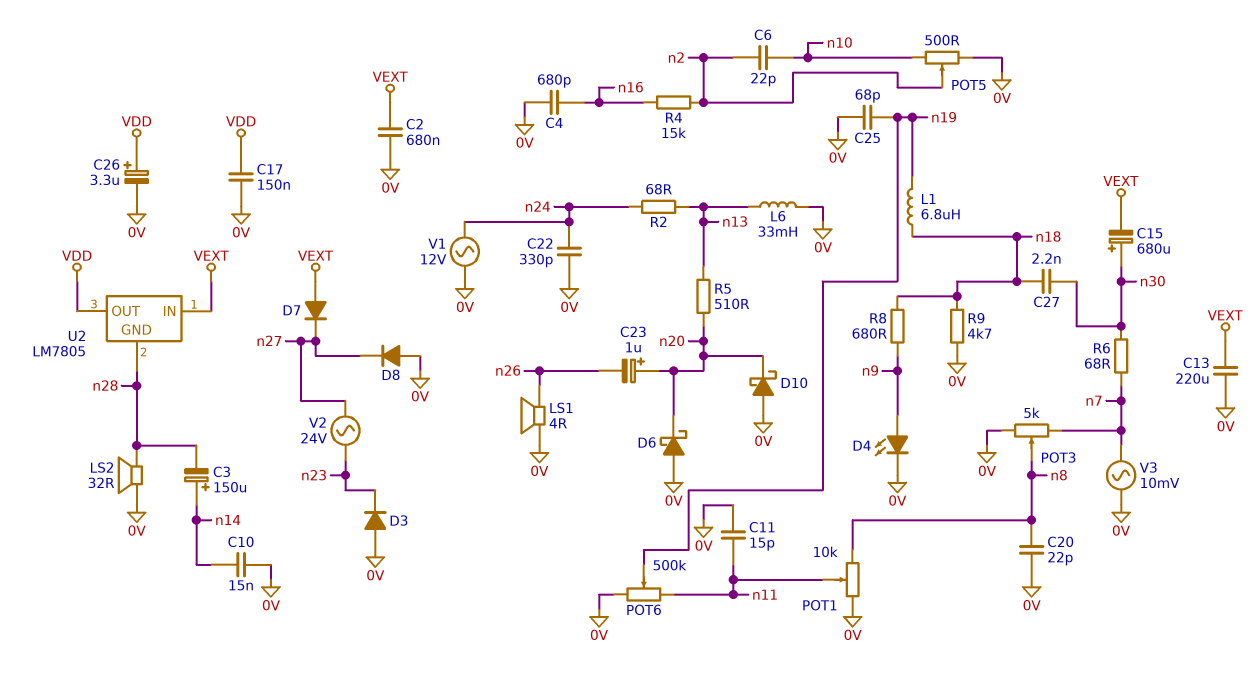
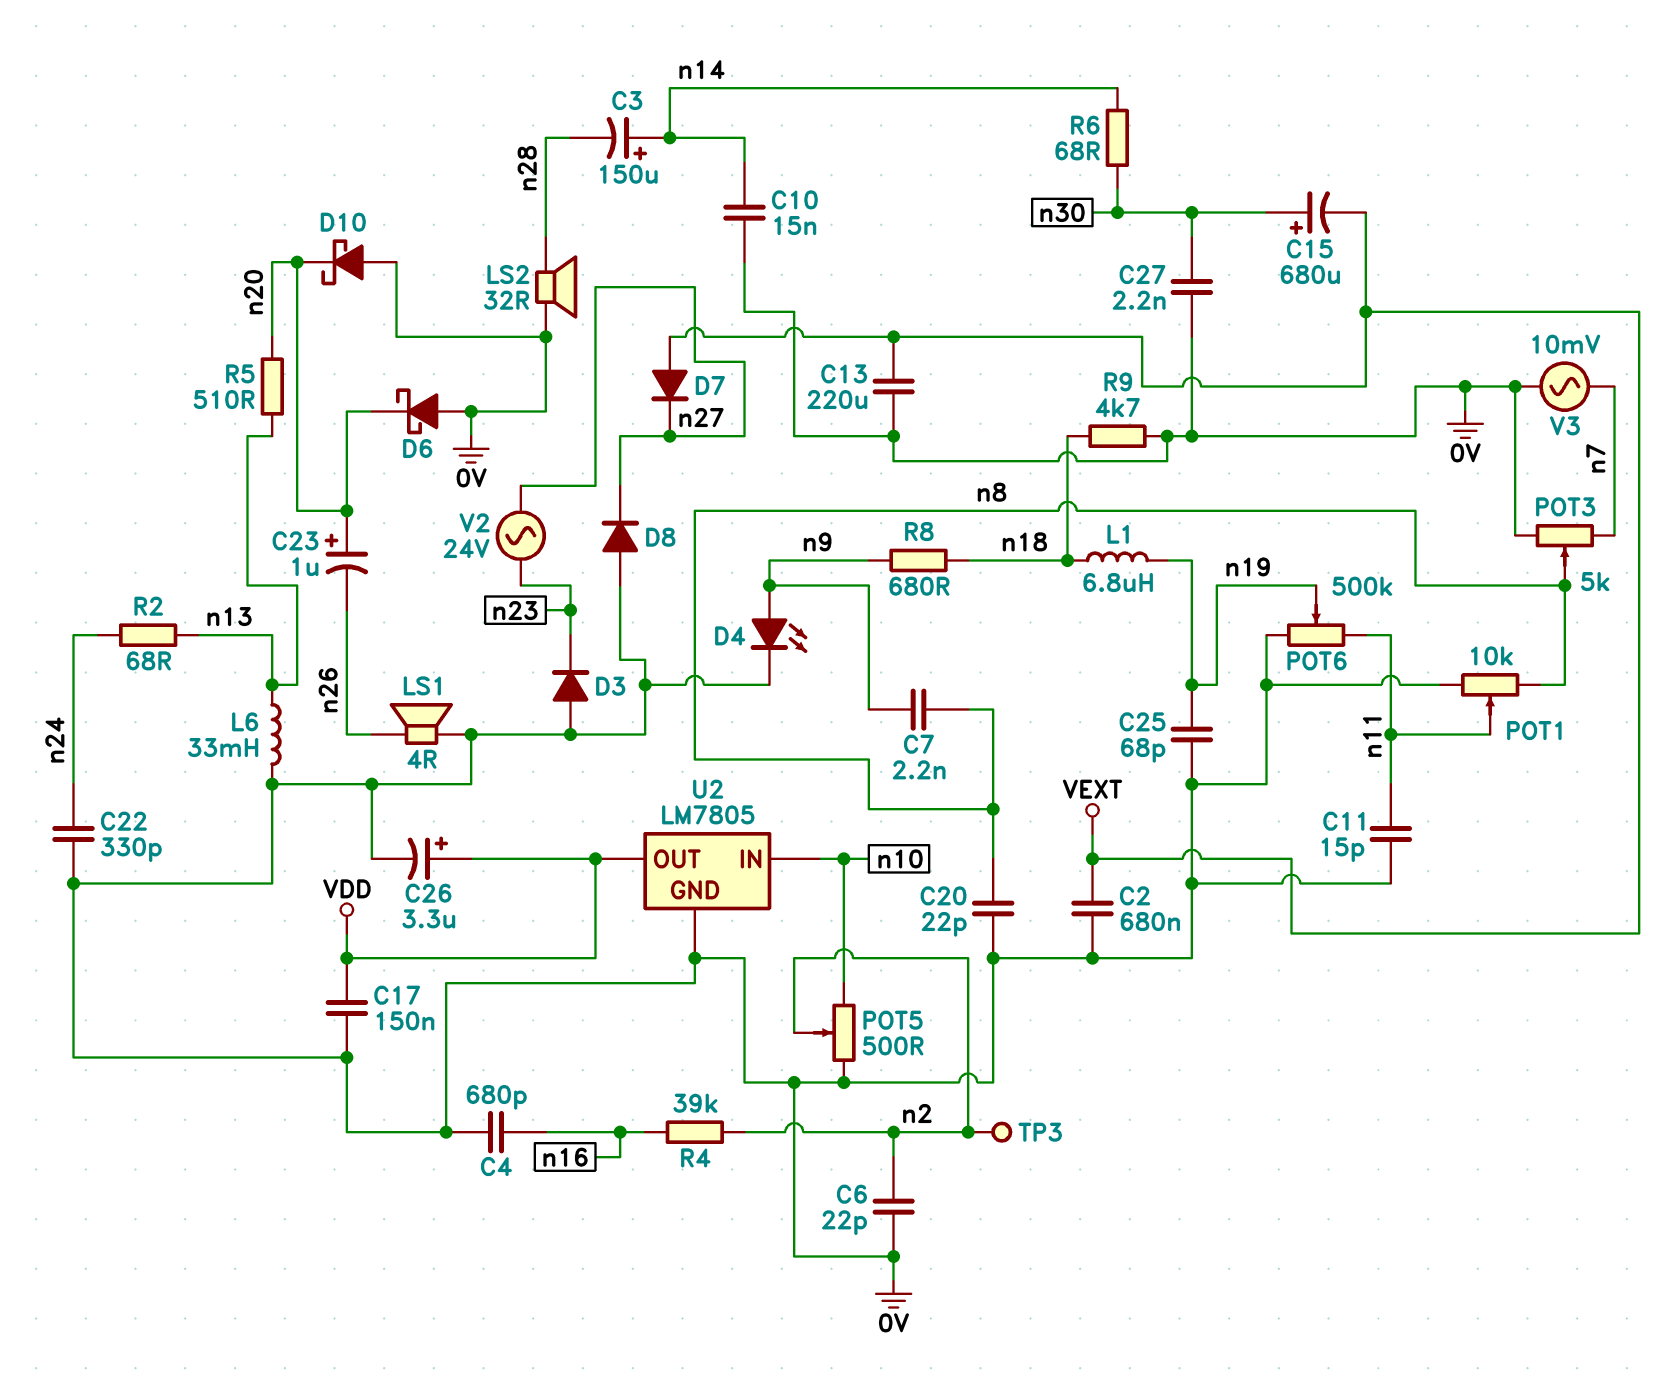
C6: 22pF (n2, n10) -> 22pF (0V, n2)
C7: none -> 2.2nF (n8, n9)
C27: 2.2nF (n18, n30) -> 2.2nF (0V, n30)
R4: 15k (n2, n16) -> 39k (n2, n16)
R6: 68 (n7, n30) -> 68 (n14, n30)
TP3: none -> test point (n2)
U2 pin GND: n28 -> 0V
U2 pin IN: VEXT -> n10
V1: AC 12V (0V, n24) -> none

